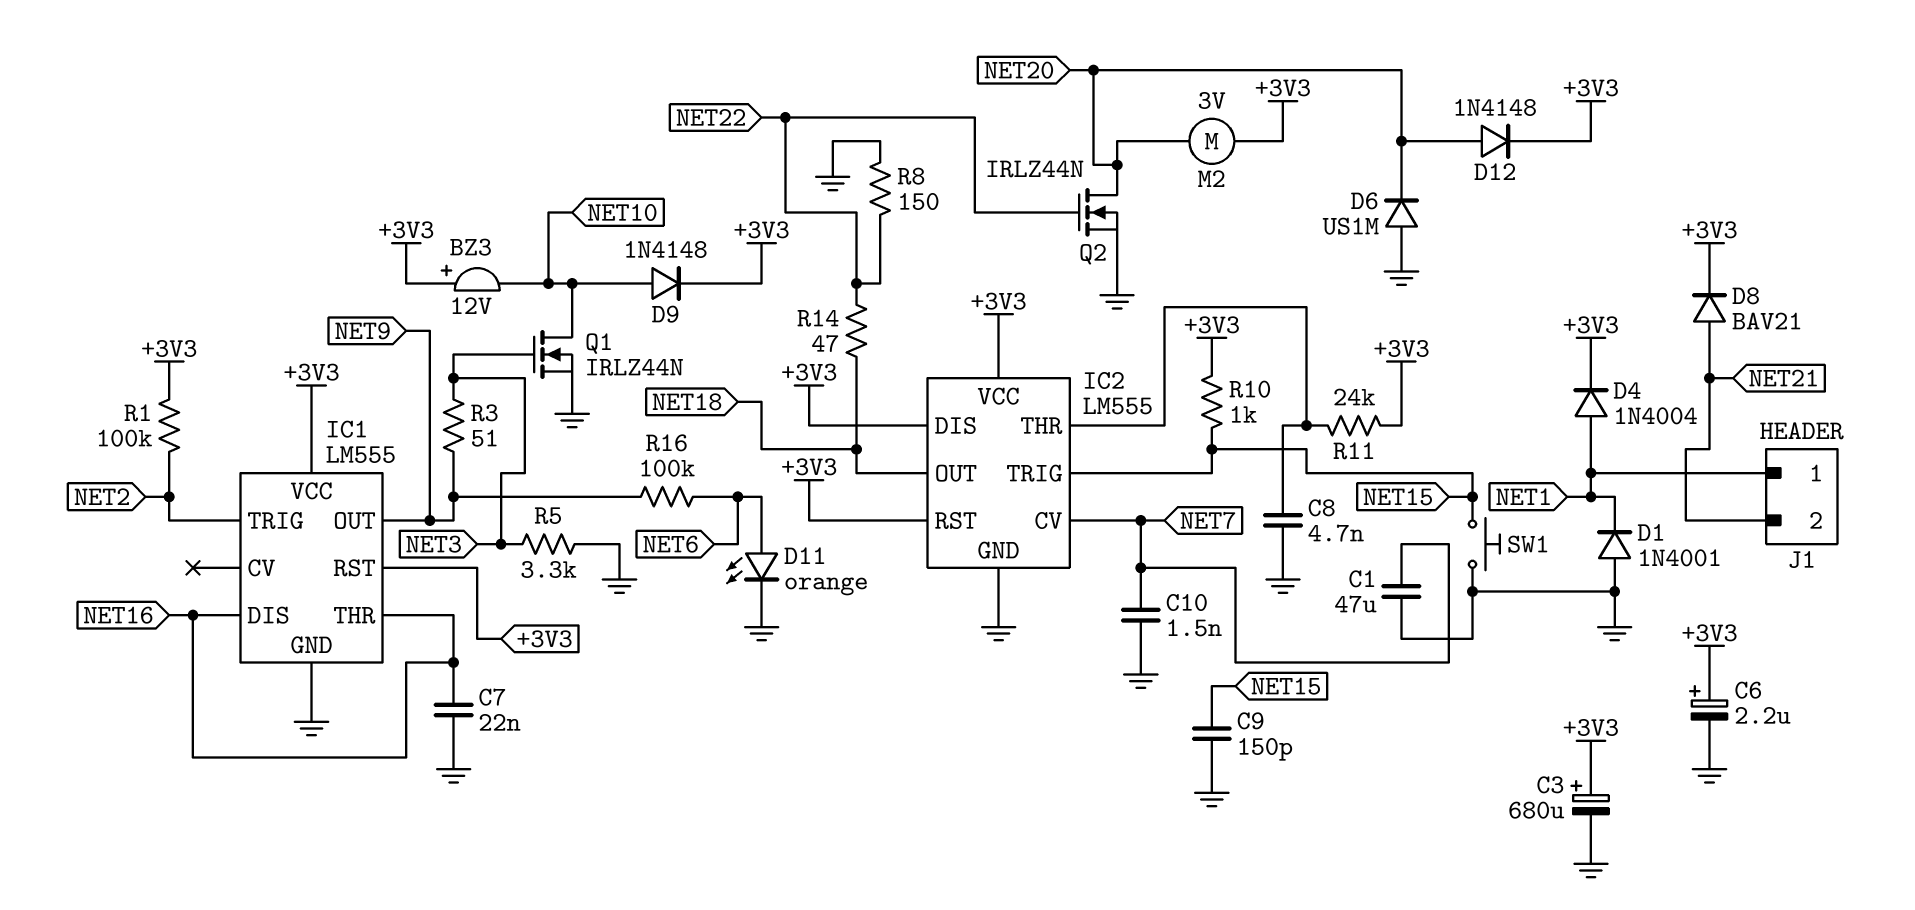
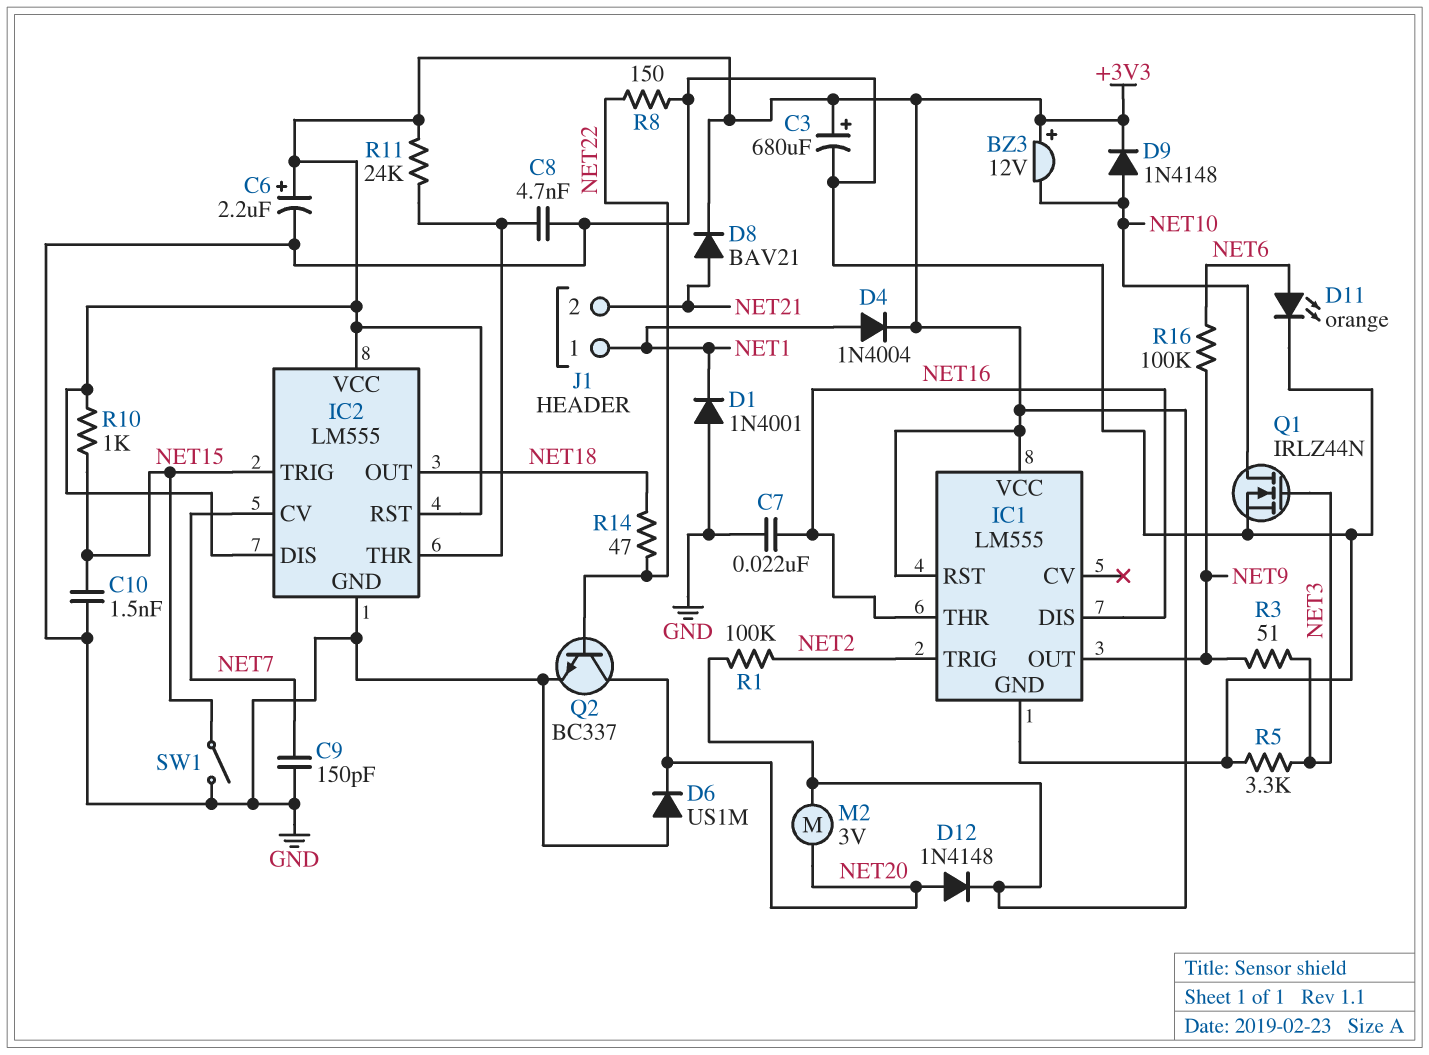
C1: 47uF (GND, NET7) -> none
C9: 150pF (GND, NET15) -> 150pF (GND, NET7)
C10: 1.5nF (GND, NET7) -> 1.5nF (GND, NET15)
Q2: NMOS IRLZ44N (G NET22, D NET20, S GND) -> NPN BC337 (B NET22, C NET20, E GND)
SW1: button (GND, NET15) -> switch (GND, NET15)

